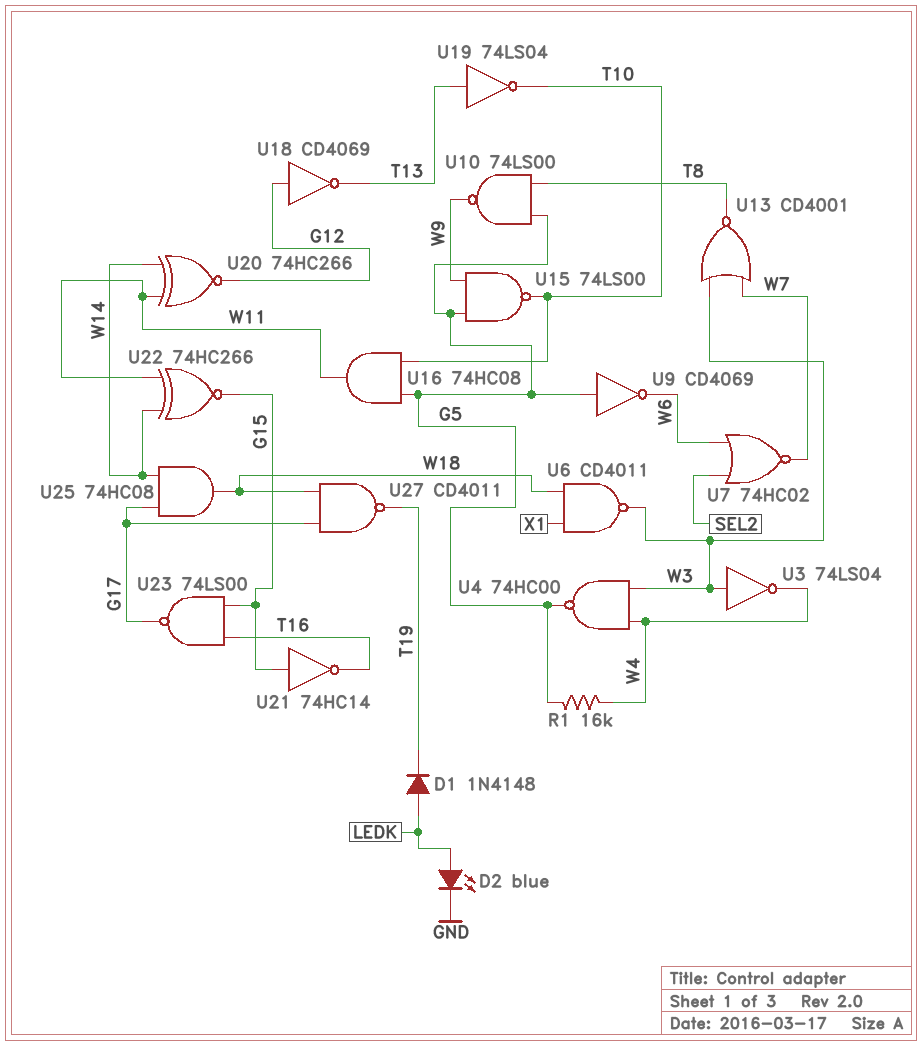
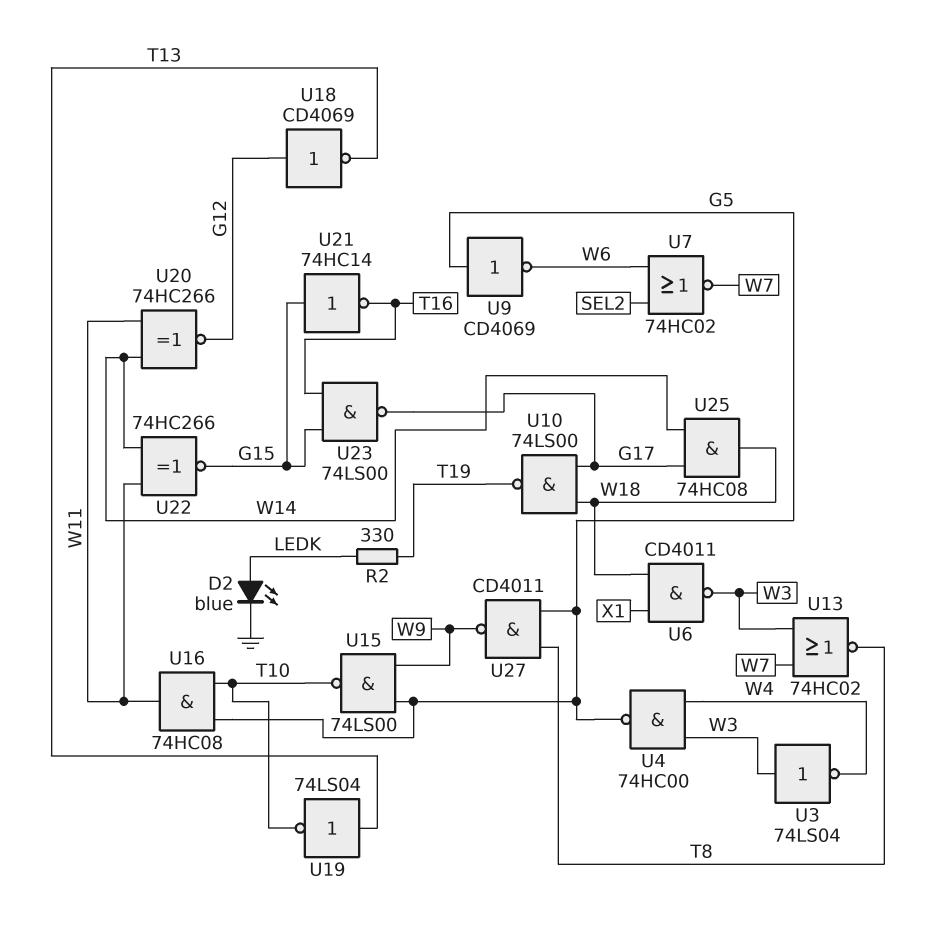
D1: diode 1N4148 (A LEDK, K T19) -> none
R1: 16k (G5, W4) -> none
R2: none -> 330 (LEDK, T19)
U10: NAND 74LS00 (in G5, in T8, out W9) -> NAND 74LS00 (in G17, in W18, out T19)
U13: NOR CD4001 (in W3, in W7, out T8) -> NOR 74HC02 (in W3, in W7, out T8)
U27: NAND CD4011 (in G17, in W18, out T19) -> NAND CD4011 (in G5, in T8, out W9)

